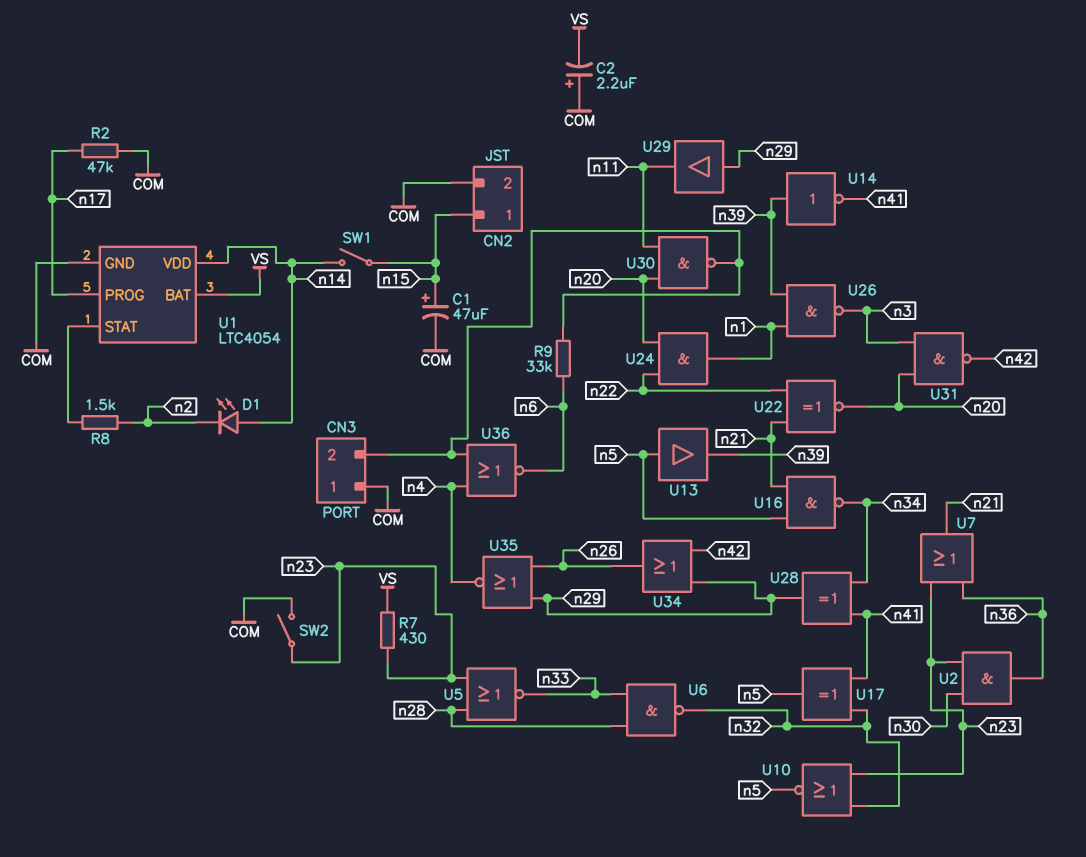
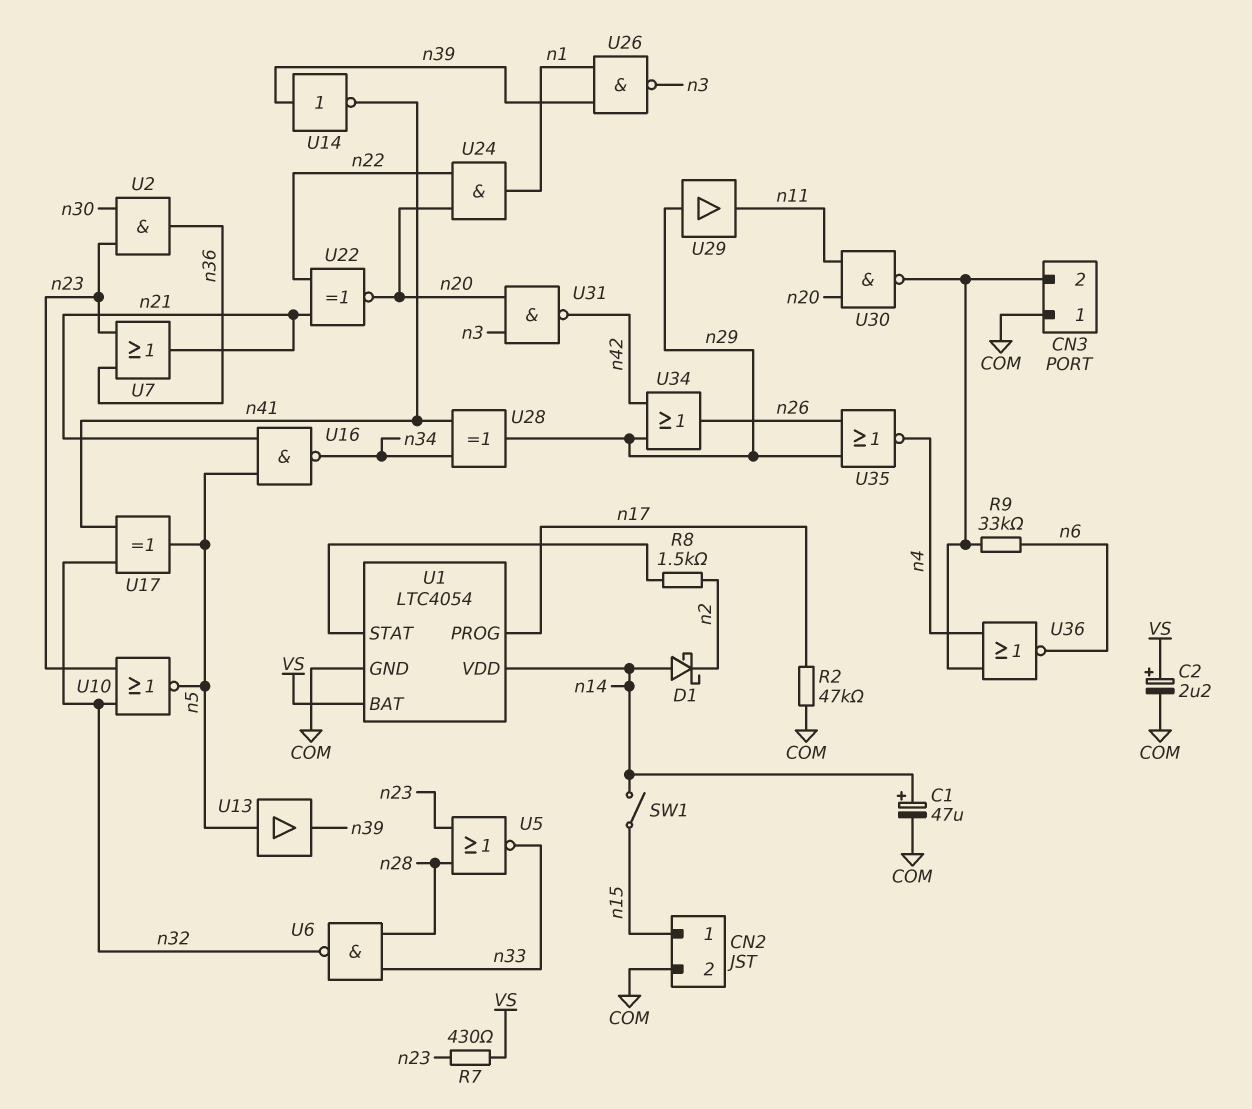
C1: 47uF (plus n15, minus COM) -> 47uF (plus n14, minus COM)
C2: 2.2uF (plus COM, minus VS) -> 2.2uF (plus VS, minus COM)
D1: LED (A n14, K n2) -> schottky (A n14, K n2)
SW2: switch (COM, n23) -> none

